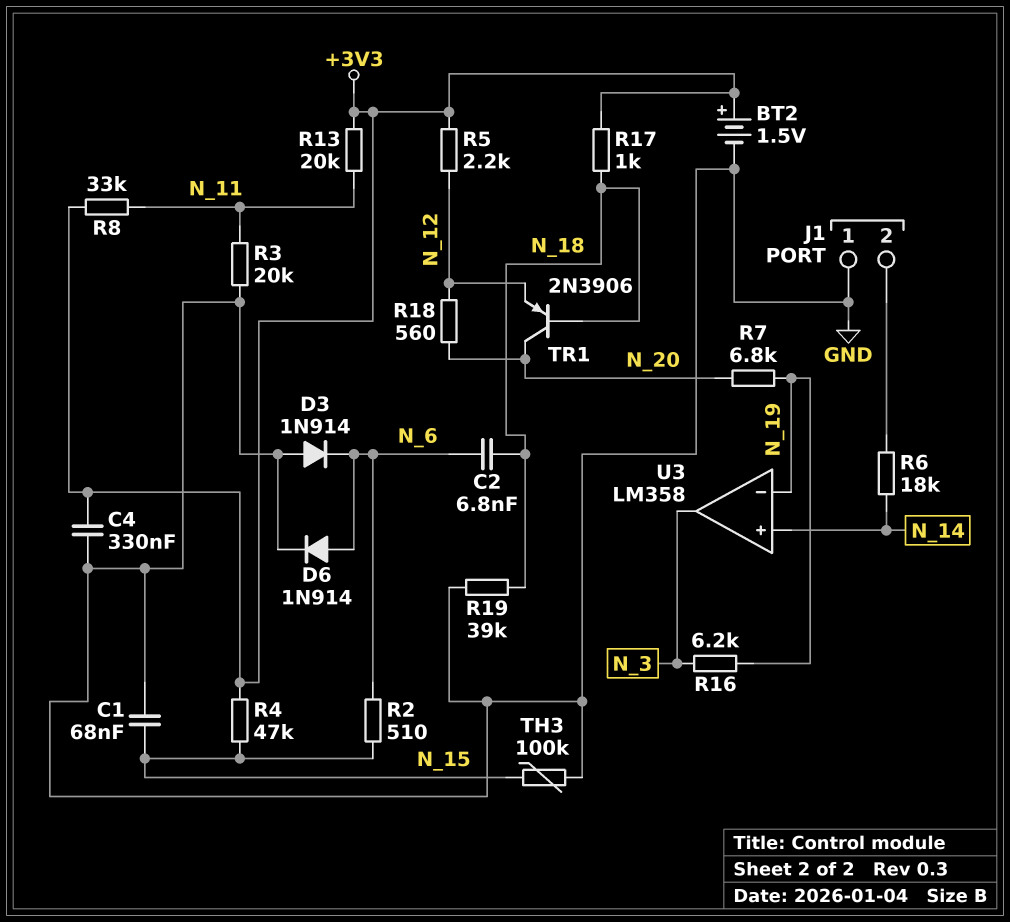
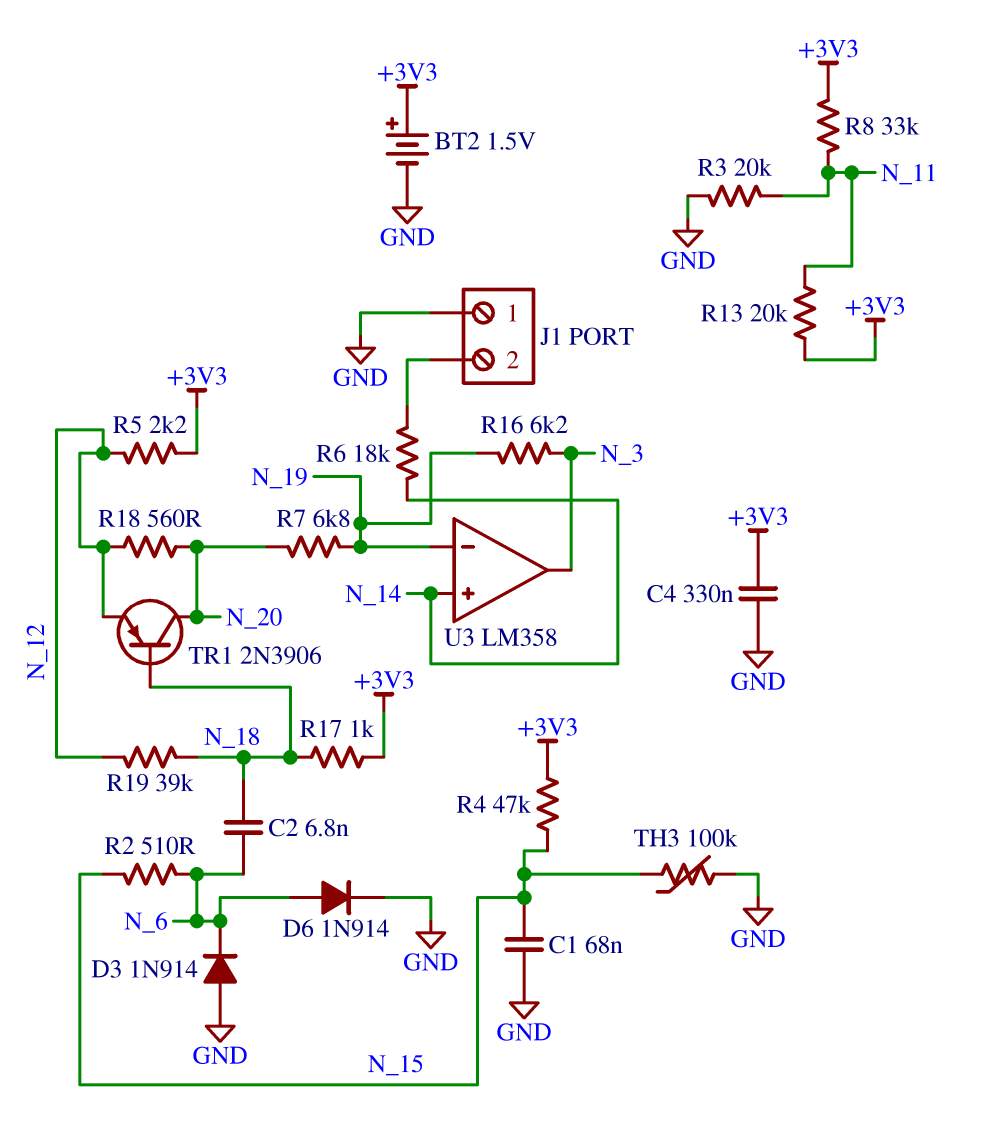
R19: 39k (GND, N_18) -> 39k (N_12, N_18)

